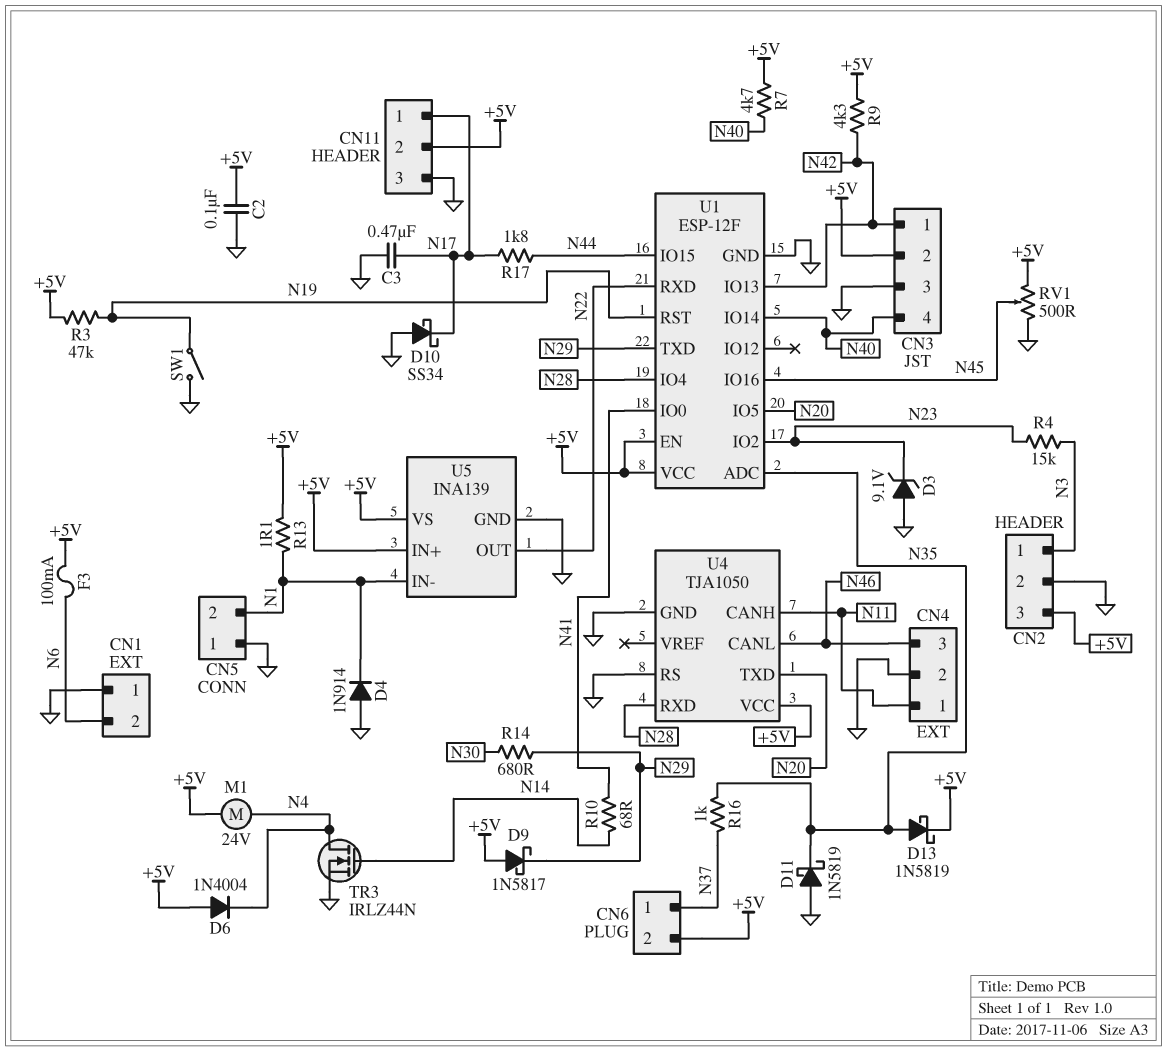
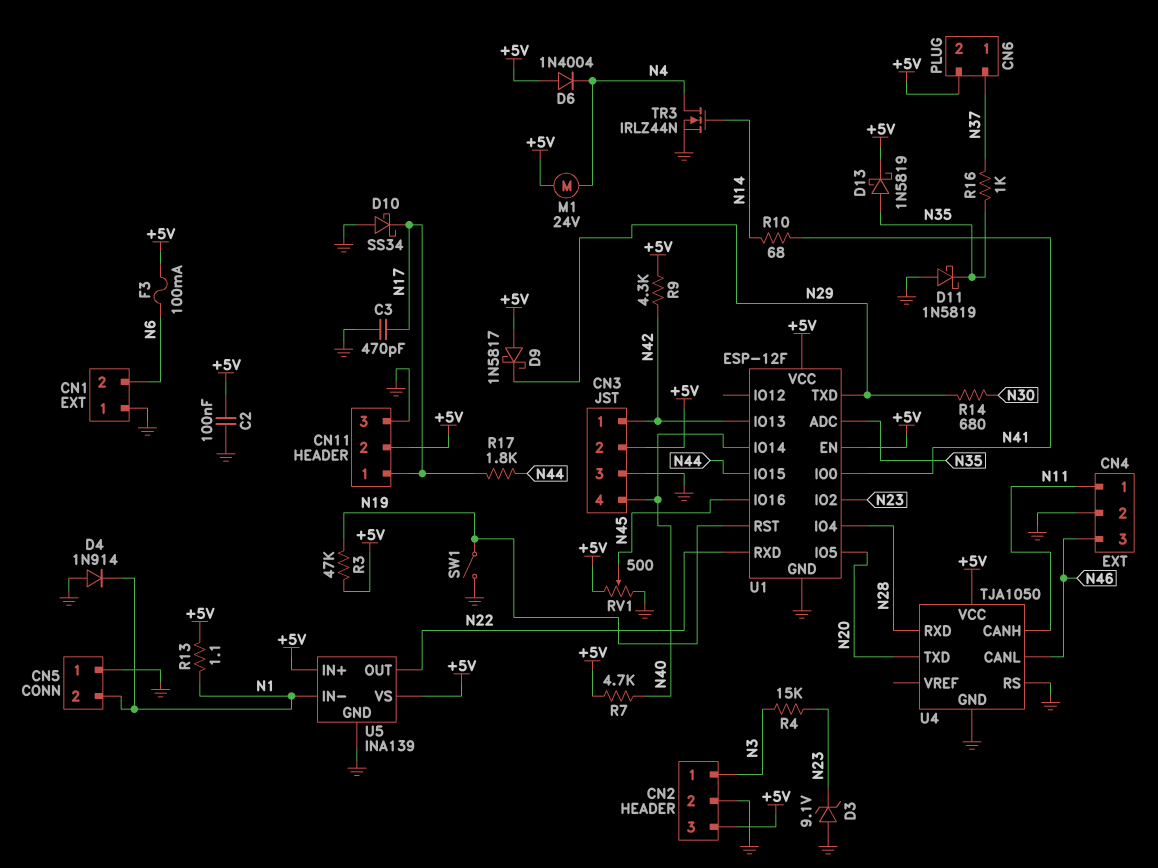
C3: 470nF (GND, N17) -> 470pF (GND, N17)

